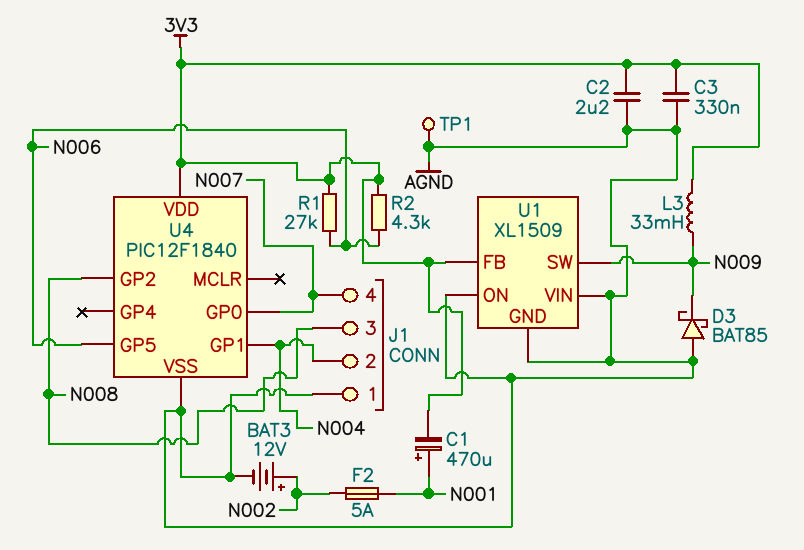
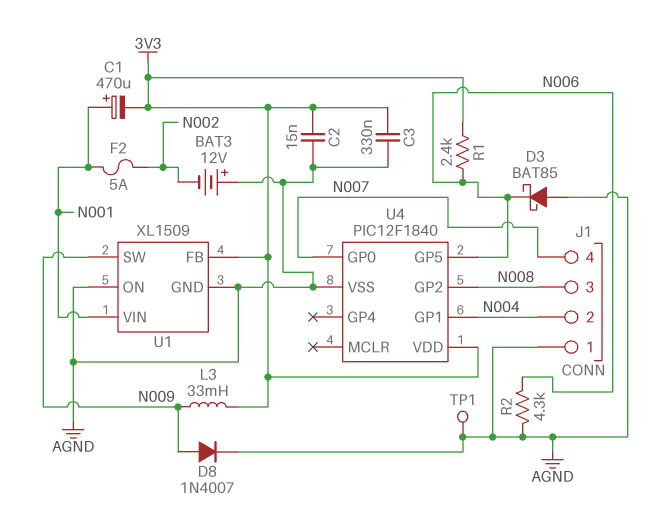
BAT3: 12V (plus N002, minus AGND) -> 12V (plus AGND, minus N002)
C2: 2.2uF (3V3, AGND) -> 15nF (3V3, AGND)
D3: schottky BAT85 (A AGND, K N009) -> schottky BAT85 (A AGND, K N006)
D8: none -> diode 1N4007 (A N009, K AGND)
R1: 27k (3V3, N006) -> 2.4k (3V3, N006)
R2: 4.3k (3V3, N006) -> 4.3k (AGND, N006)
U1 pin VIN: AGND -> N001

